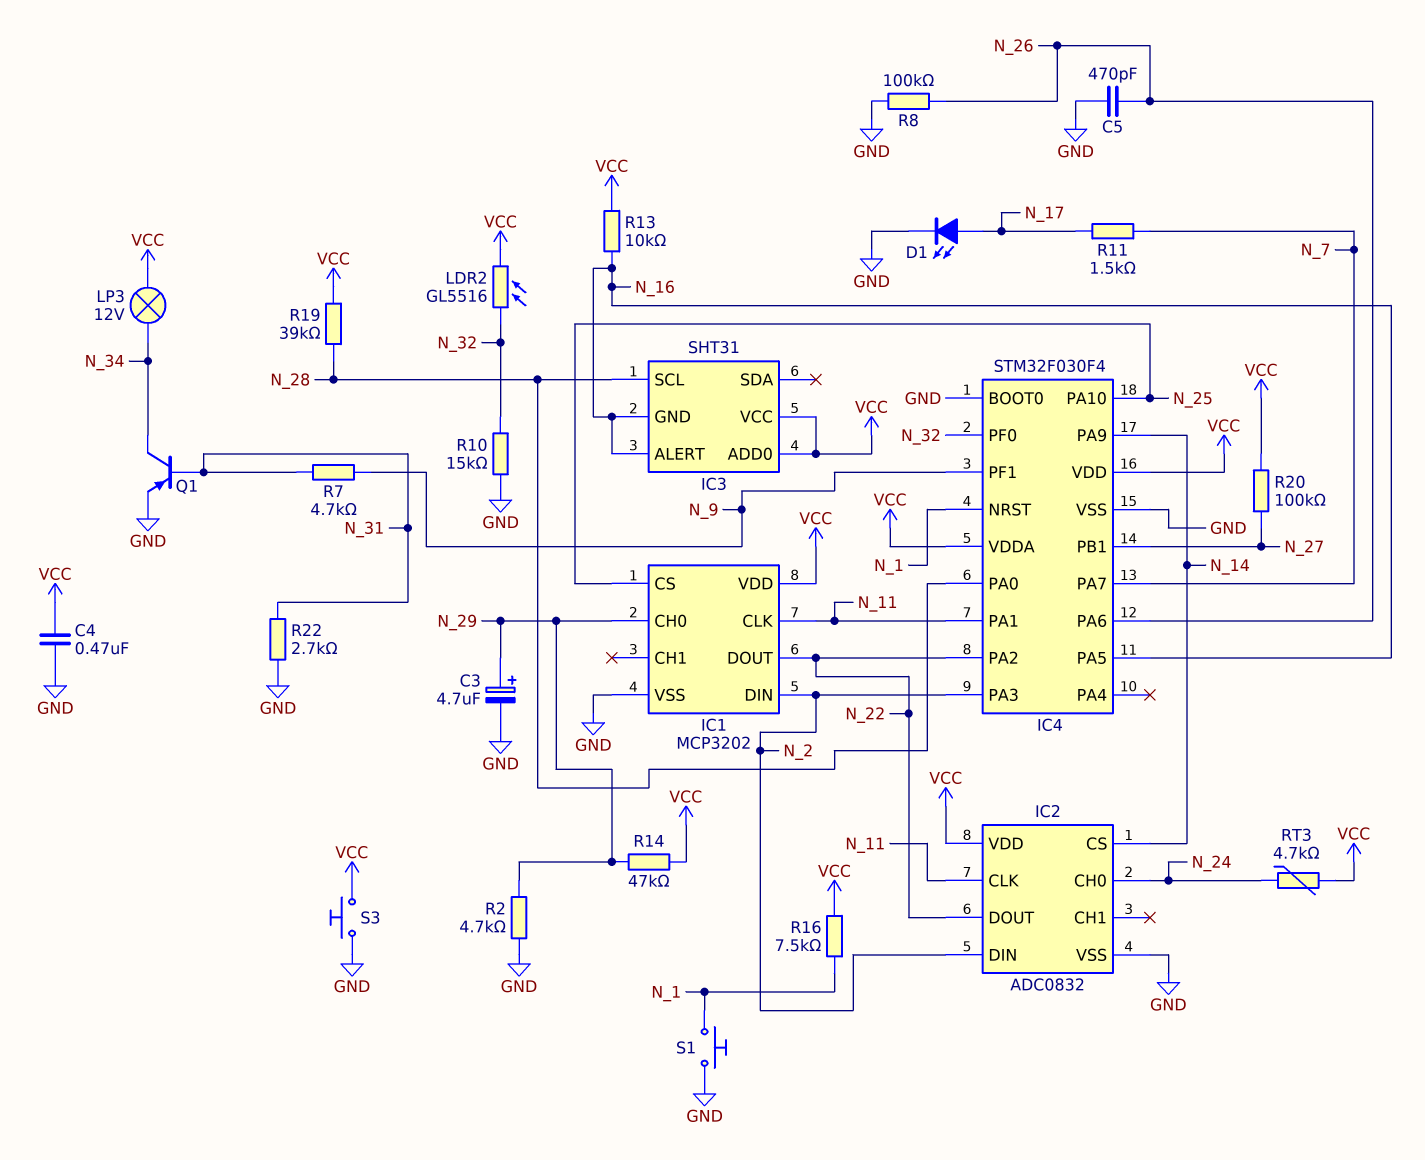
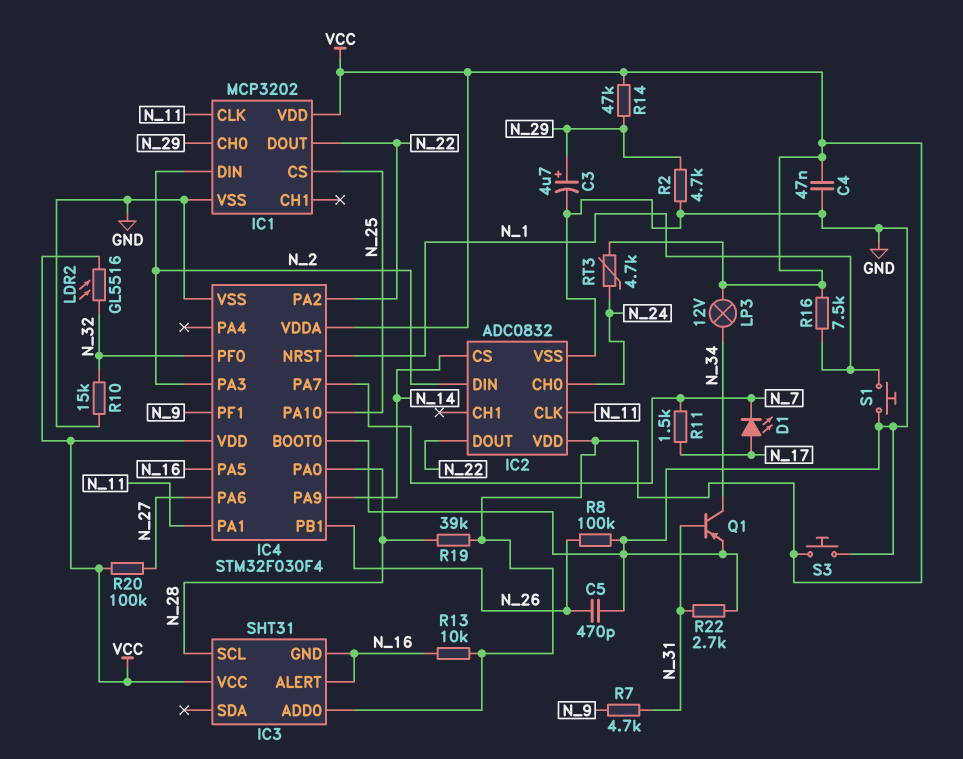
C4: 470nF (GND, VCC) -> 47nF (GND, VCC)
D1: LED (A N_17, K GND) -> LED (A N_17, K N_7)
IC4 pin PA6: N_26 -> N_27
IC4 pin PB1: N_27 -> N_26

